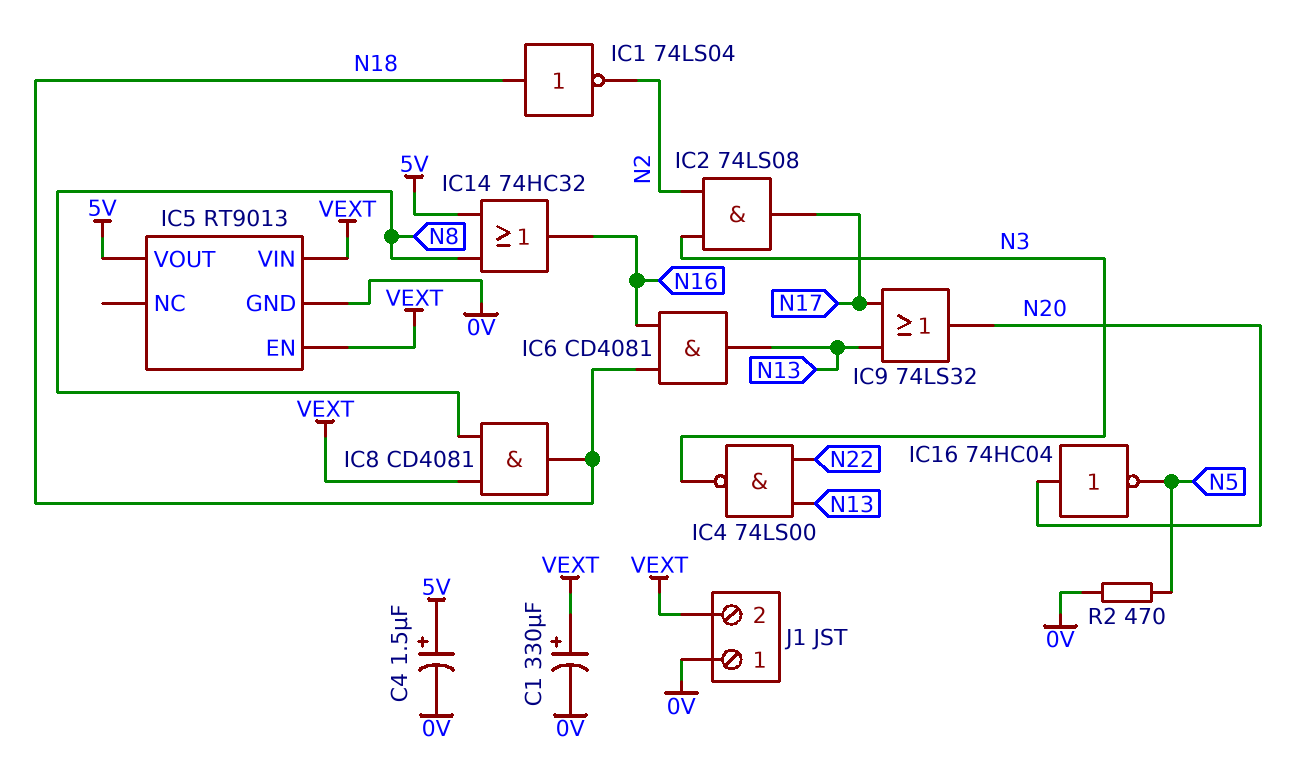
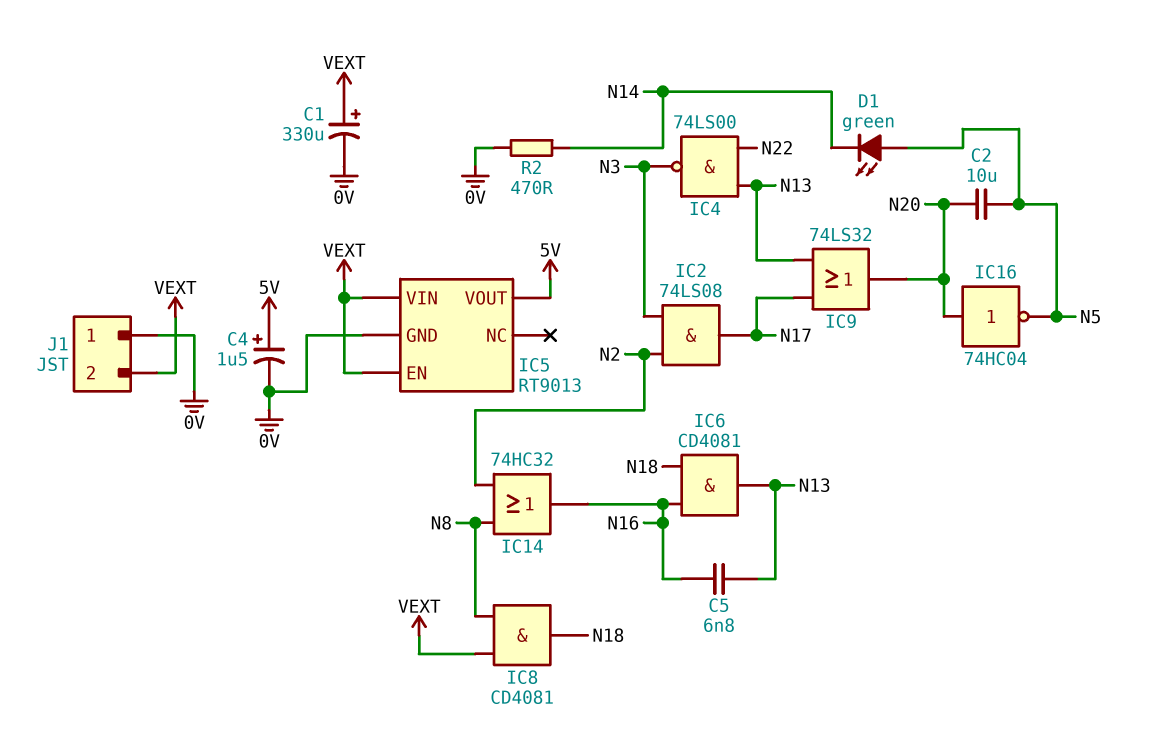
C2: none -> 10uF (N5, N20)
C5: none -> 6.8nF (N13, N16)
D1: none -> LED green (A N5, K N14)
IC1: NOT 74LS04 (in N18, out N2) -> none
IC14: OR 74HC32 (in 5V, in N8, out N16) -> OR 74HC32 (in N2, in N8, out N16)
R2: 470 (0V, N5) -> 470 (0V, N14)

